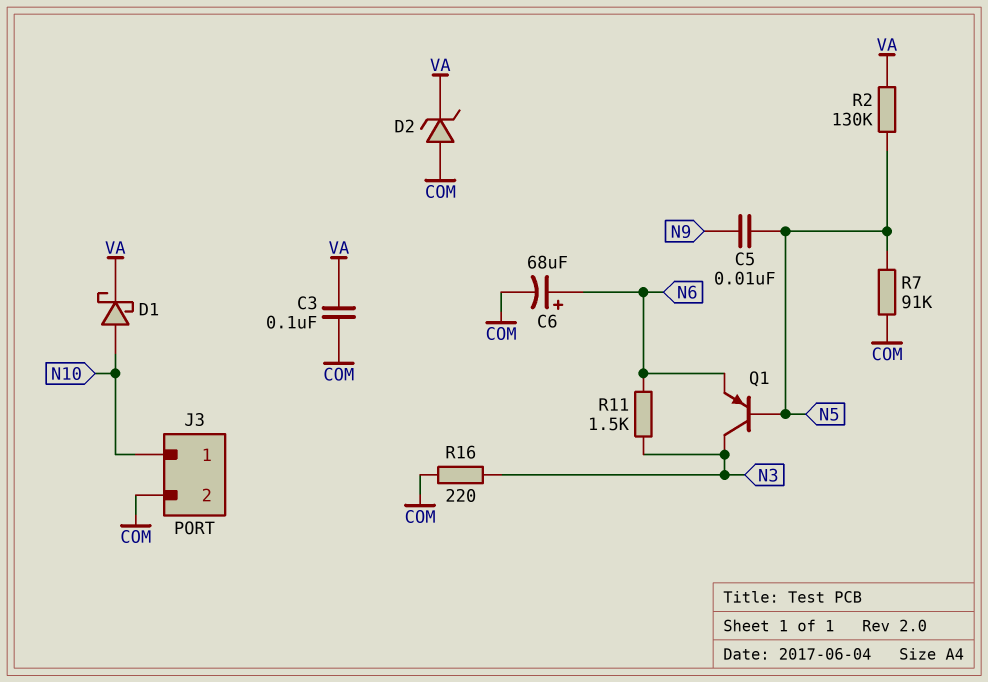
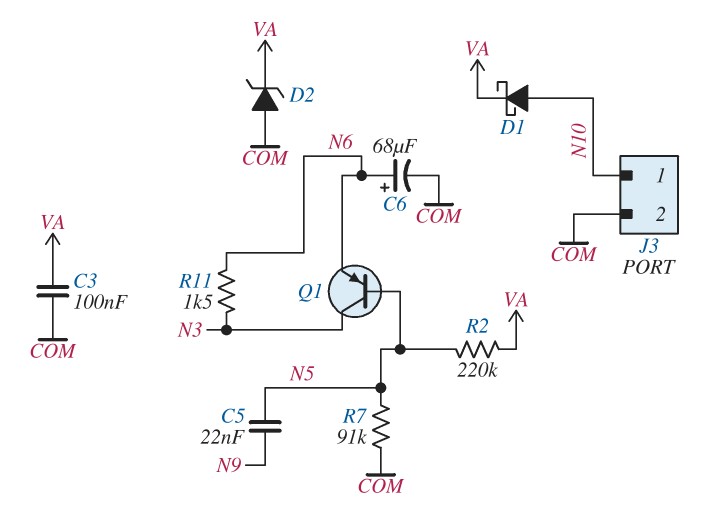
C5: 10nF (N5, N9) -> 22nF (N5, N9)
R2: 130k (N5, VA) -> 220k (N5, VA)
R16: 220 (COM, N3) -> none

